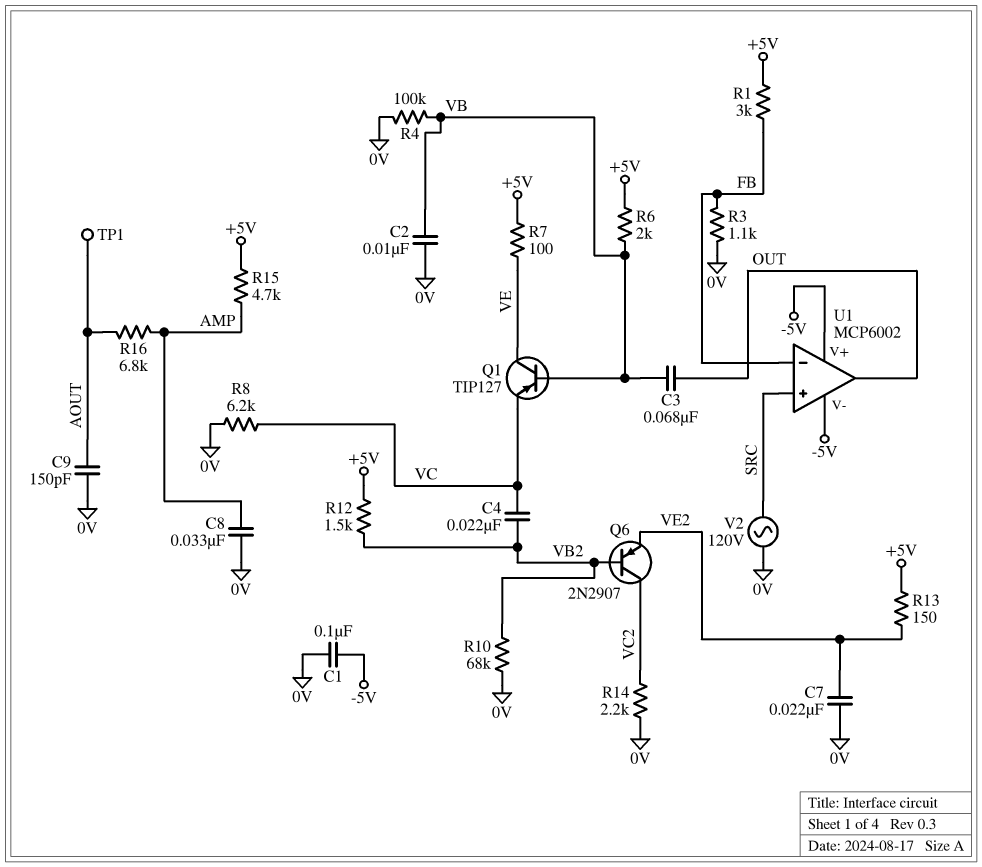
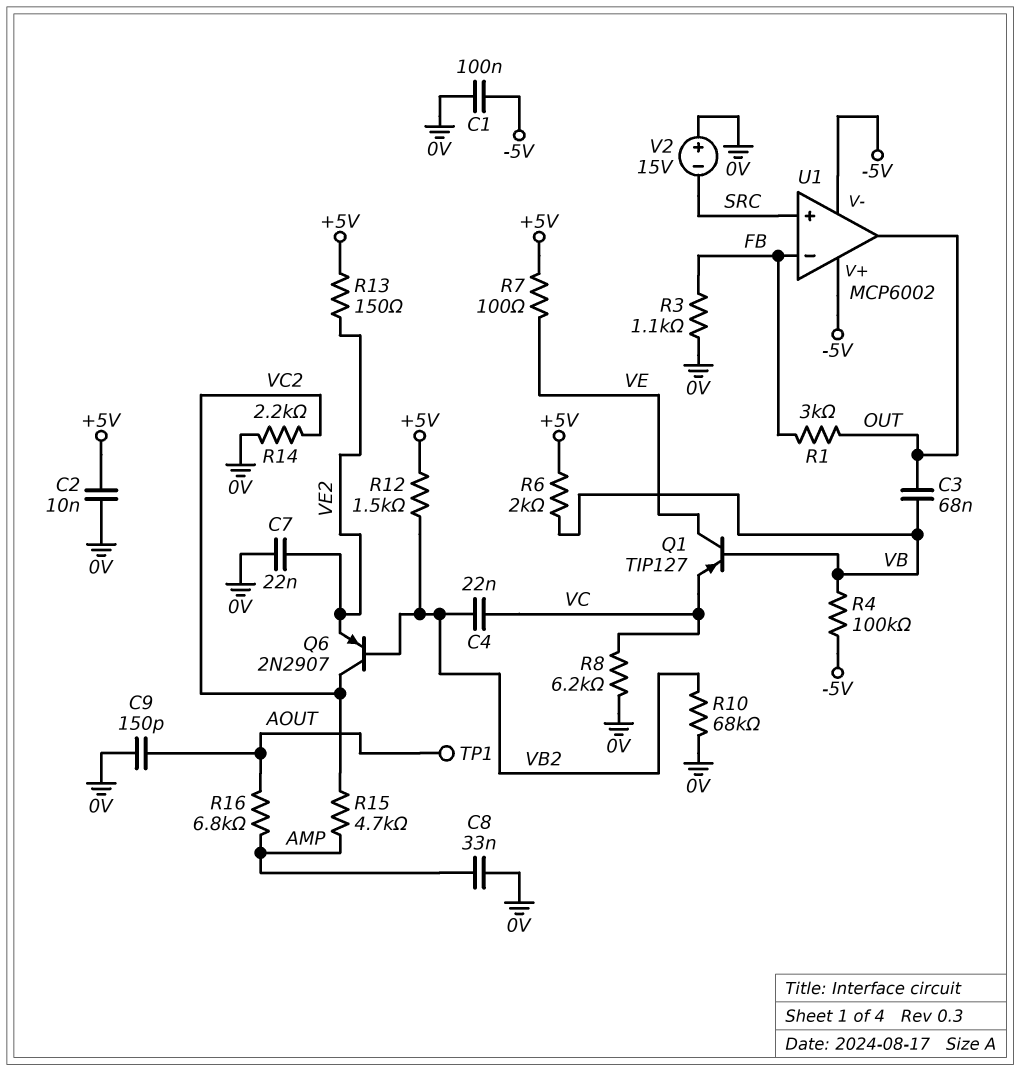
C2: 10nF (0V, VB) -> 10nF (+5V, 0V)
R1: 3k (+5V, FB) -> 3k (FB, OUT)
R4: 100k (0V, VB) -> 100k (-5V, VB)
R15: 4.7k (+5V, AMP) -> 4.7k (AMP, VC2)
V2: AC 120V (0V, SRC) -> 15V (plus 0V, minus SRC)

